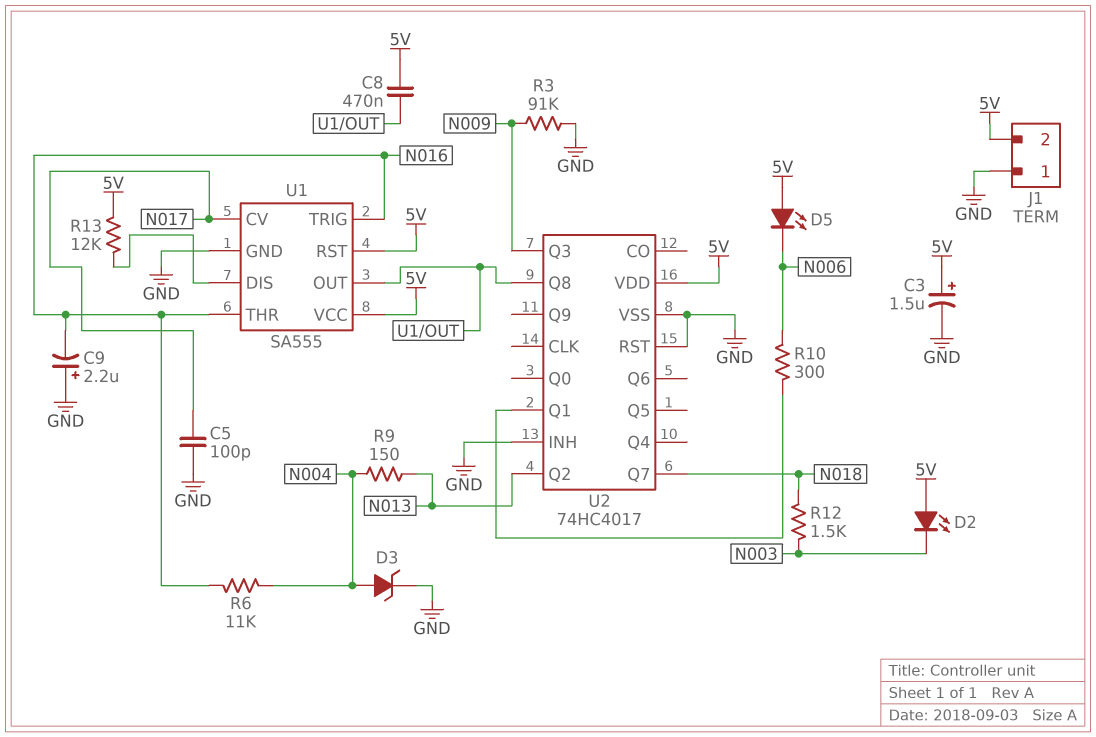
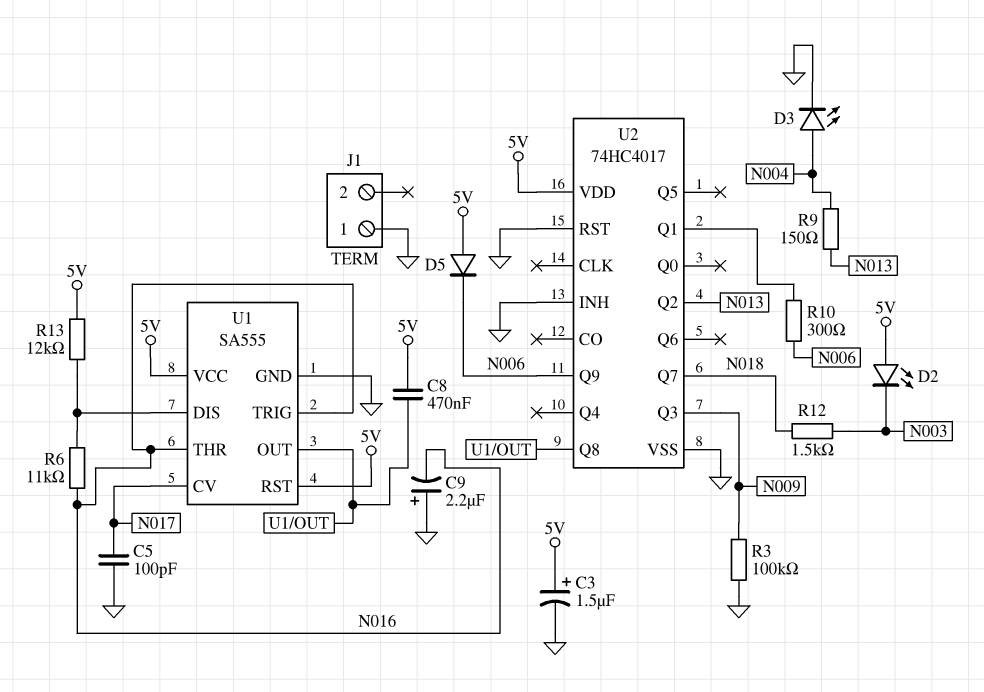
D3: zener (A N004, K GND) -> LED (A N004, K GND)
D5: LED (A 5V, K N006) -> diode (A 5V, K N006)
J1 pin 2: 5V -> none
R3: 91k (GND, N009) -> 100k (GND, N009)
R6: 11k (N004, N016) -> 11k (N016, U1/DIS)
U2 pin Q9: none -> N006

